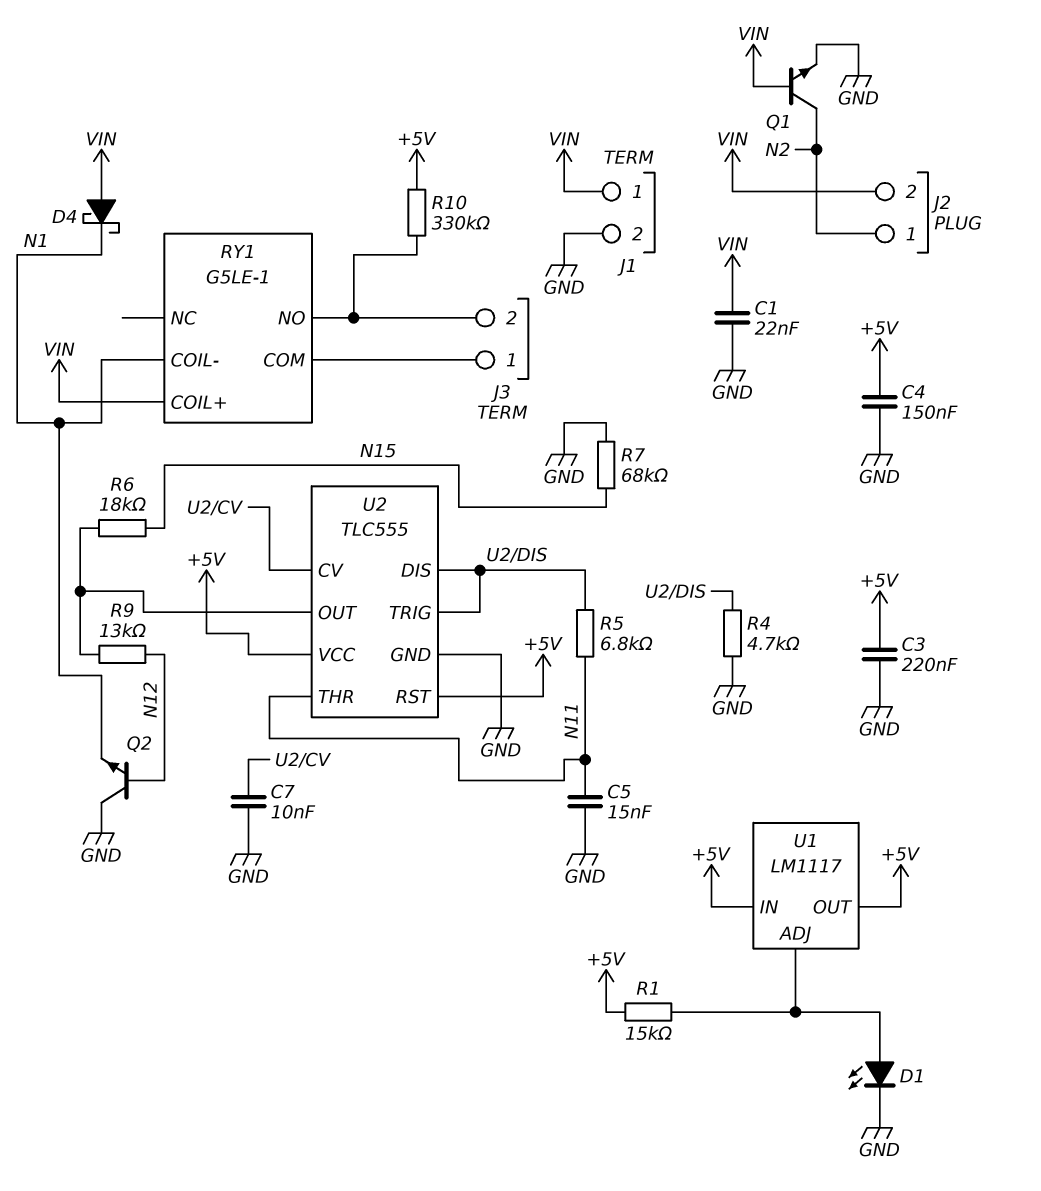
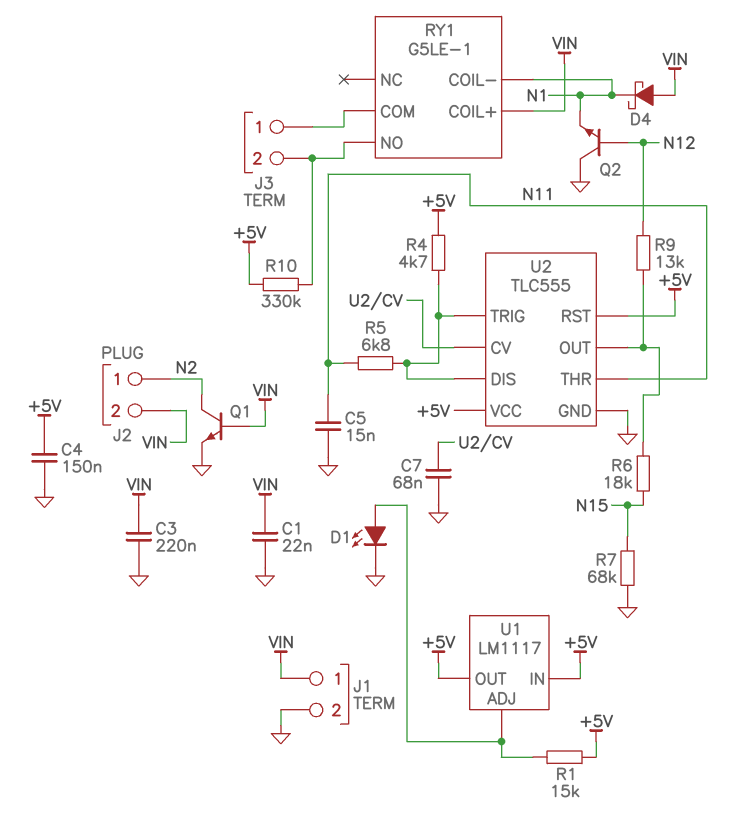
C3: 220nF (+5V, GND) -> 220nF (GND, VIN)
C7: 10nF (GND, U2/CV) -> 68nF (GND, U2/CV)
R4: 4.7k (GND, U2/DIS) -> 4.7k (+5V, U2/DIS)

